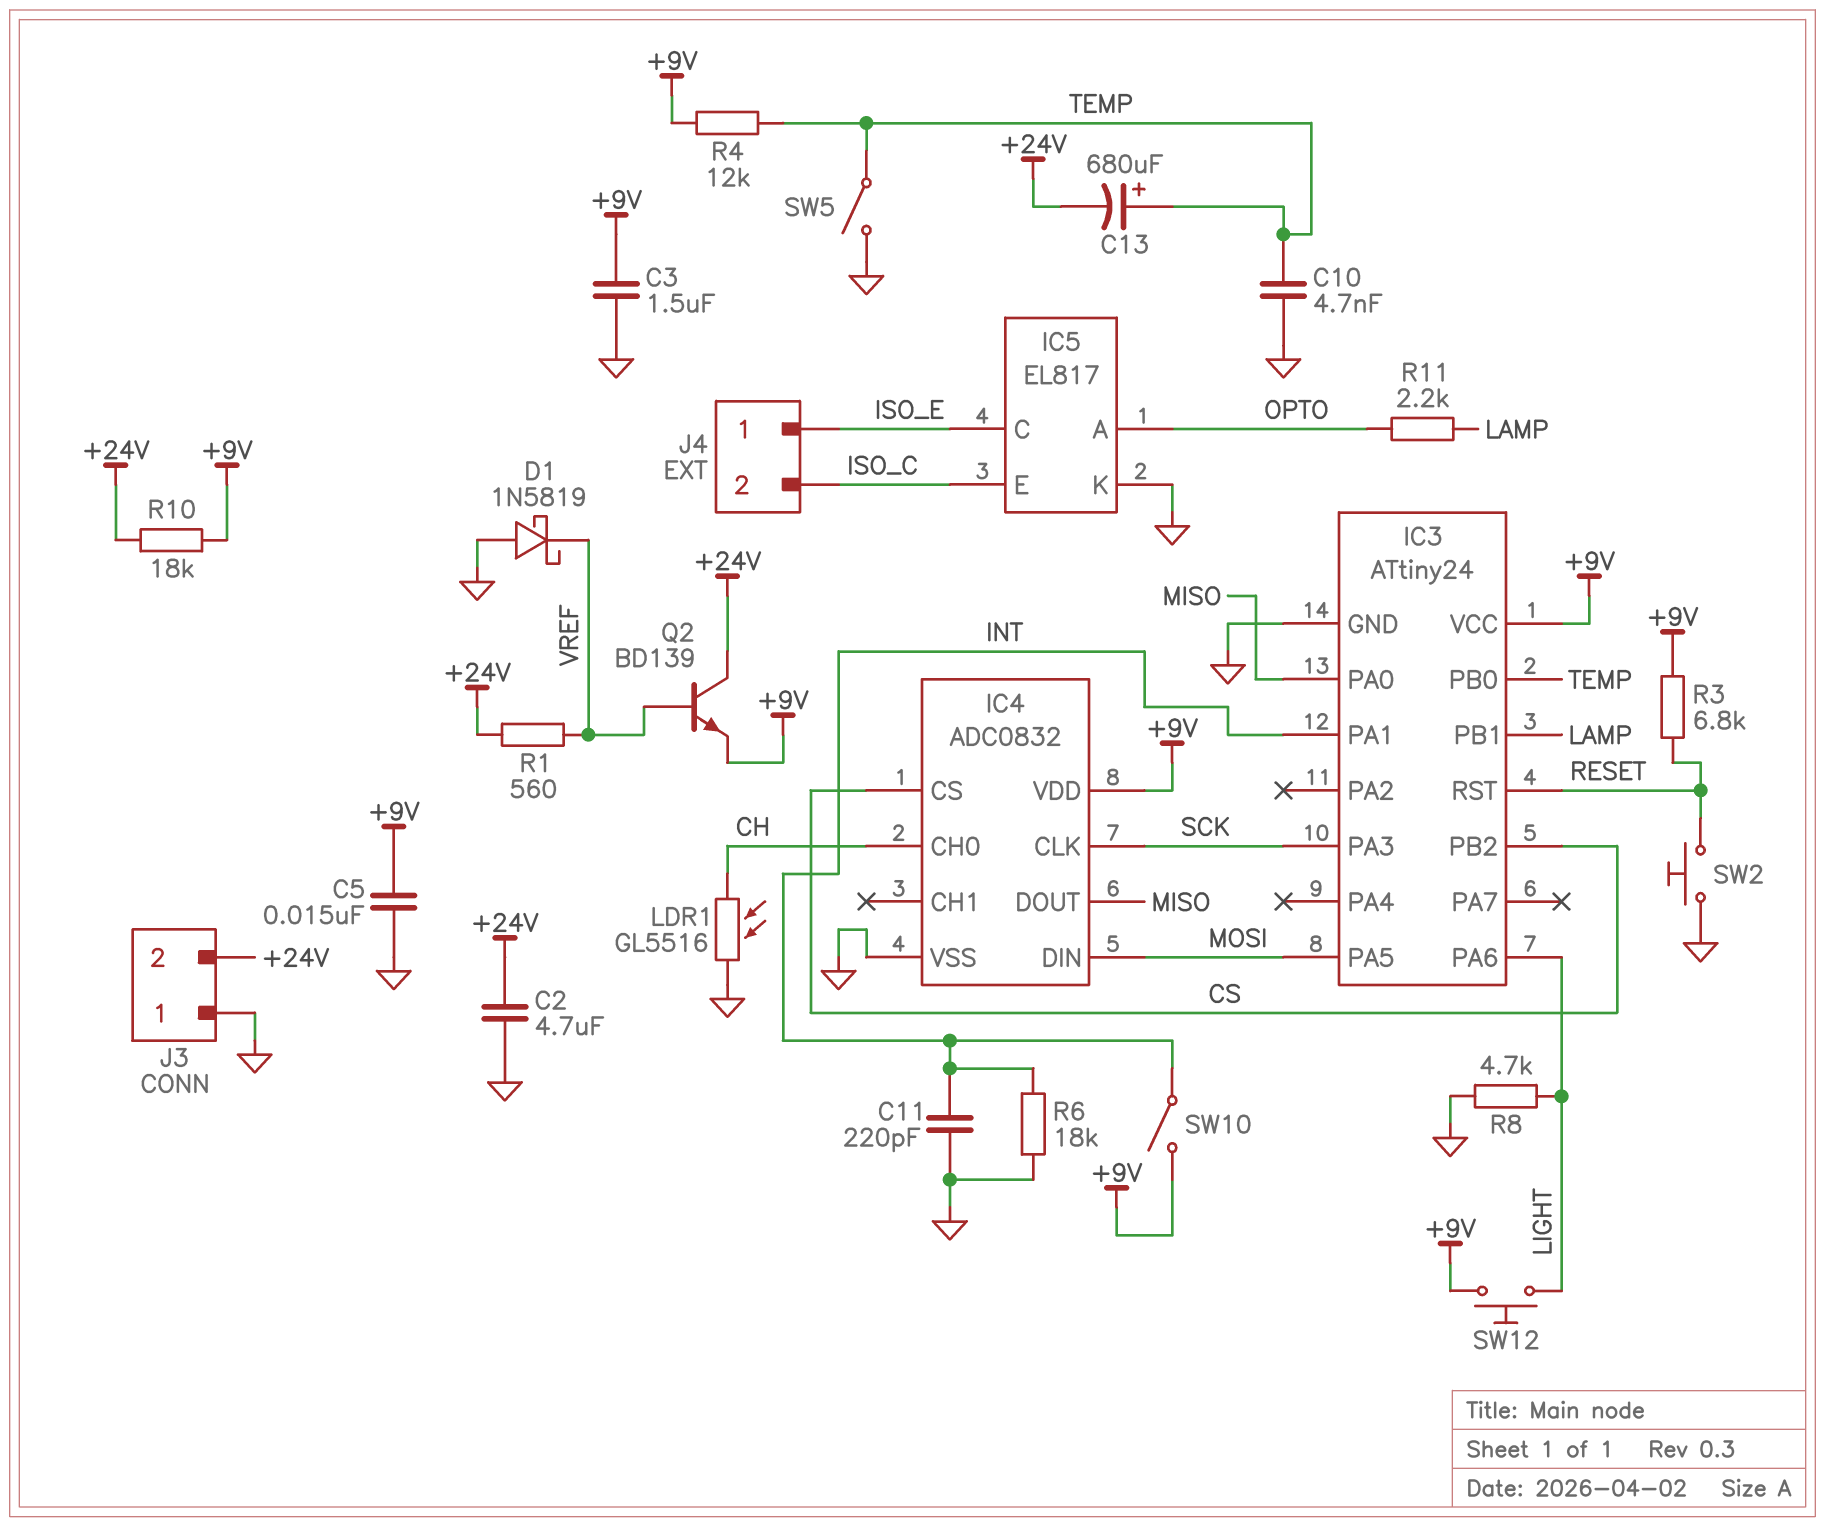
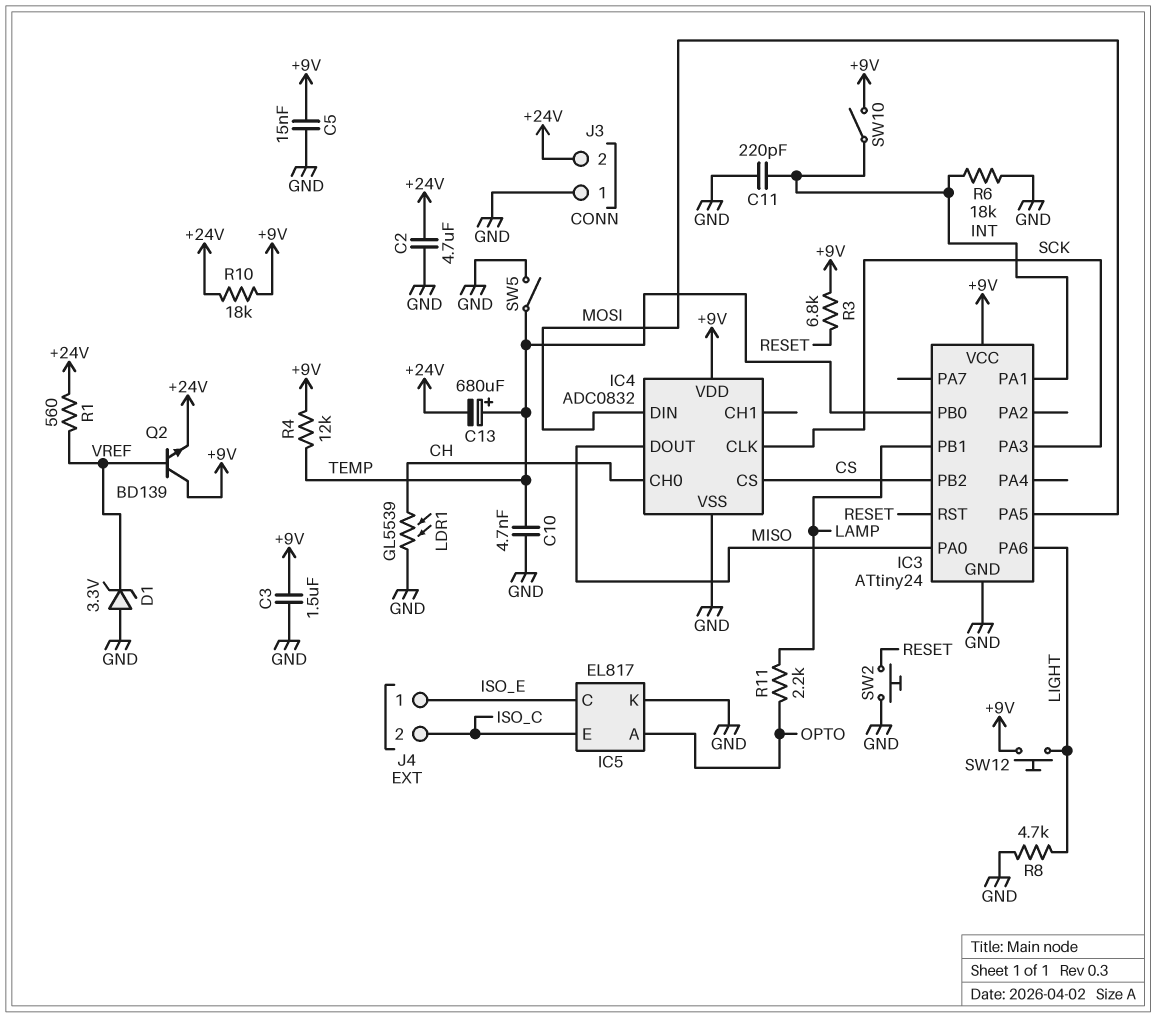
D1: schottky 1N5819 (A GND, K VREF) -> zener 3.3V (A GND, K VREF)
LDR1: GL5516 (CH, GND) -> GL5539 (CH, GND)
Q2: NPN BD139 (B VREF, C +24V, E +9V) -> NPN BD139 (B VREF, C +9V, E +24V)

